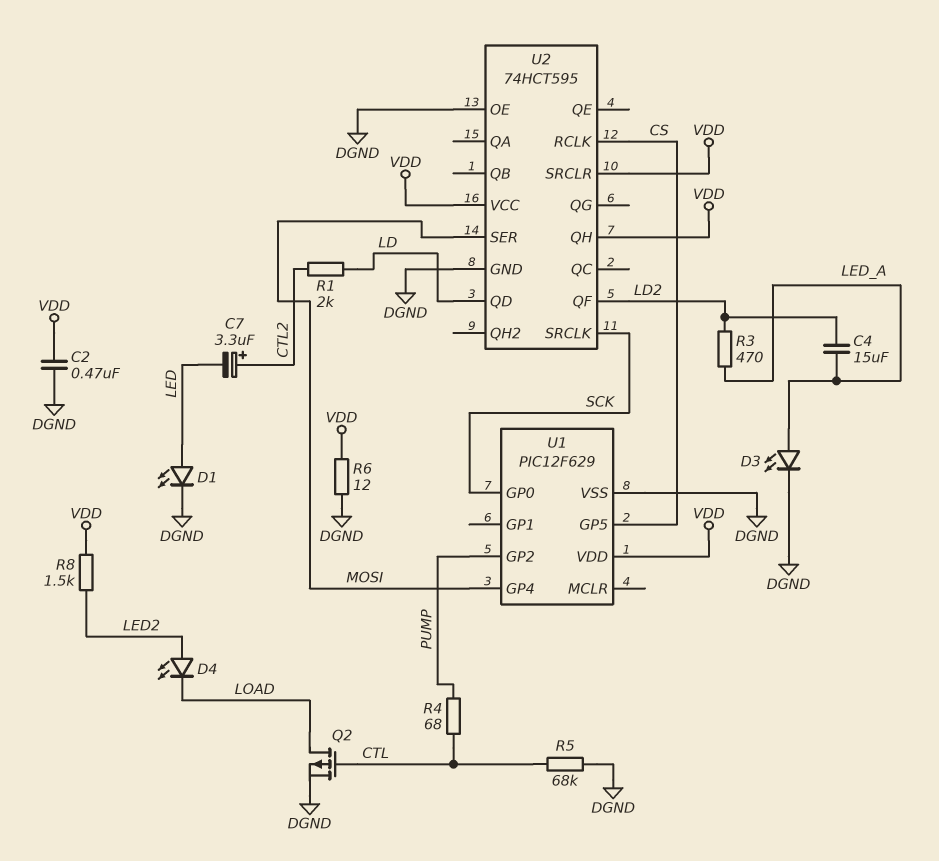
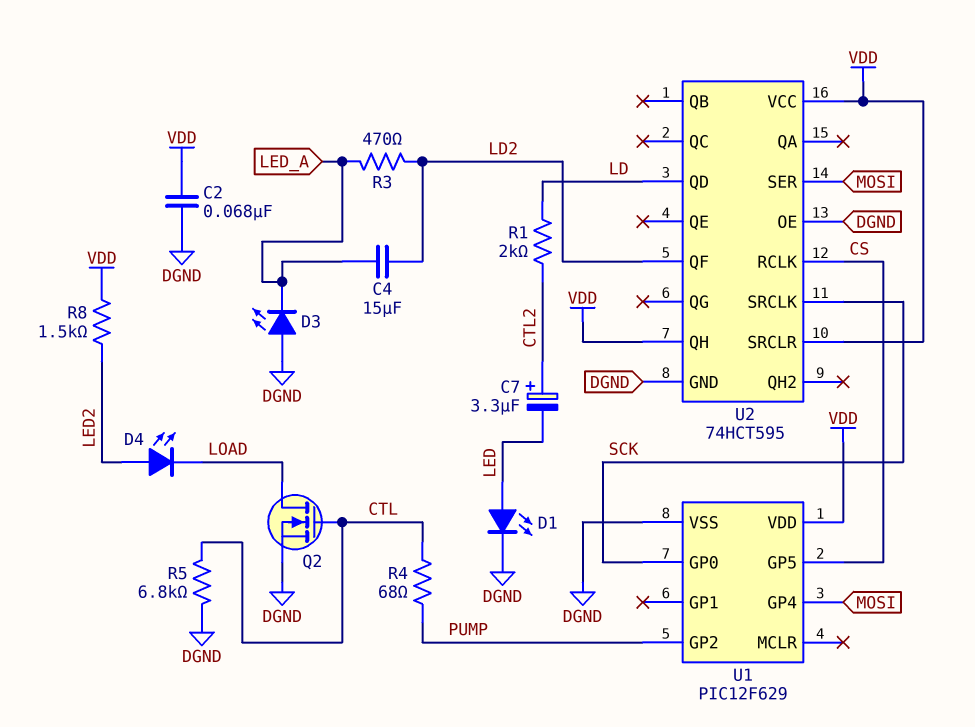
C2: 470nF (DGND, VDD) -> 68nF (DGND, VDD)
D3: LED (A LED_A, K DGND) -> LED (A DGND, K LED_A)
Q2: PMOS (G CTL, D LOAD, S DGND) -> NMOS (G CTL, D LOAD, S DGND)
R5: 68k (CTL, DGND) -> 6.8k (CTL, DGND)
R6: 12 (DGND, VDD) -> none

